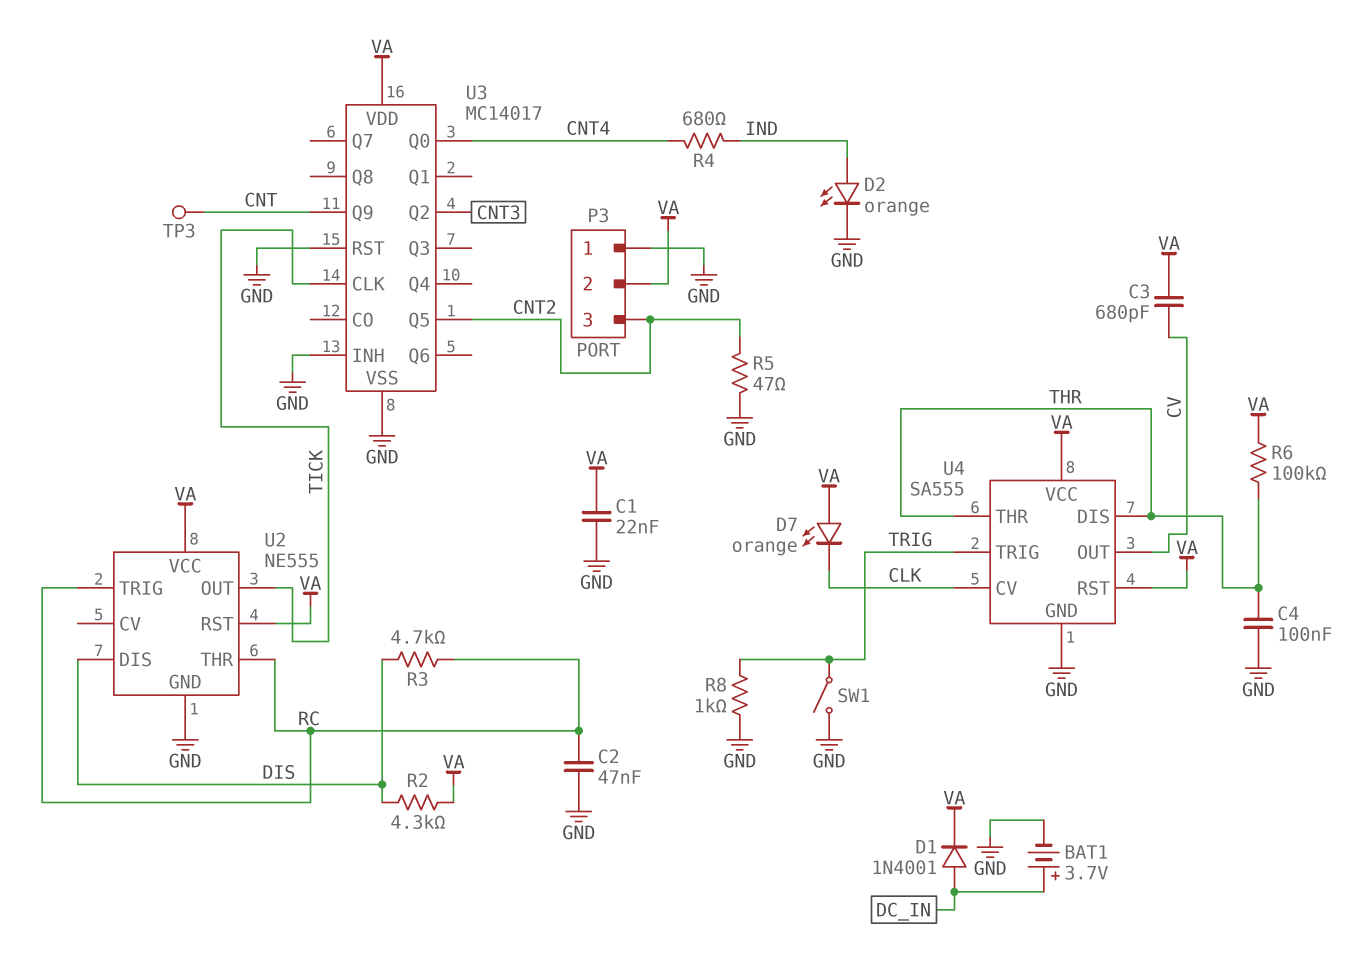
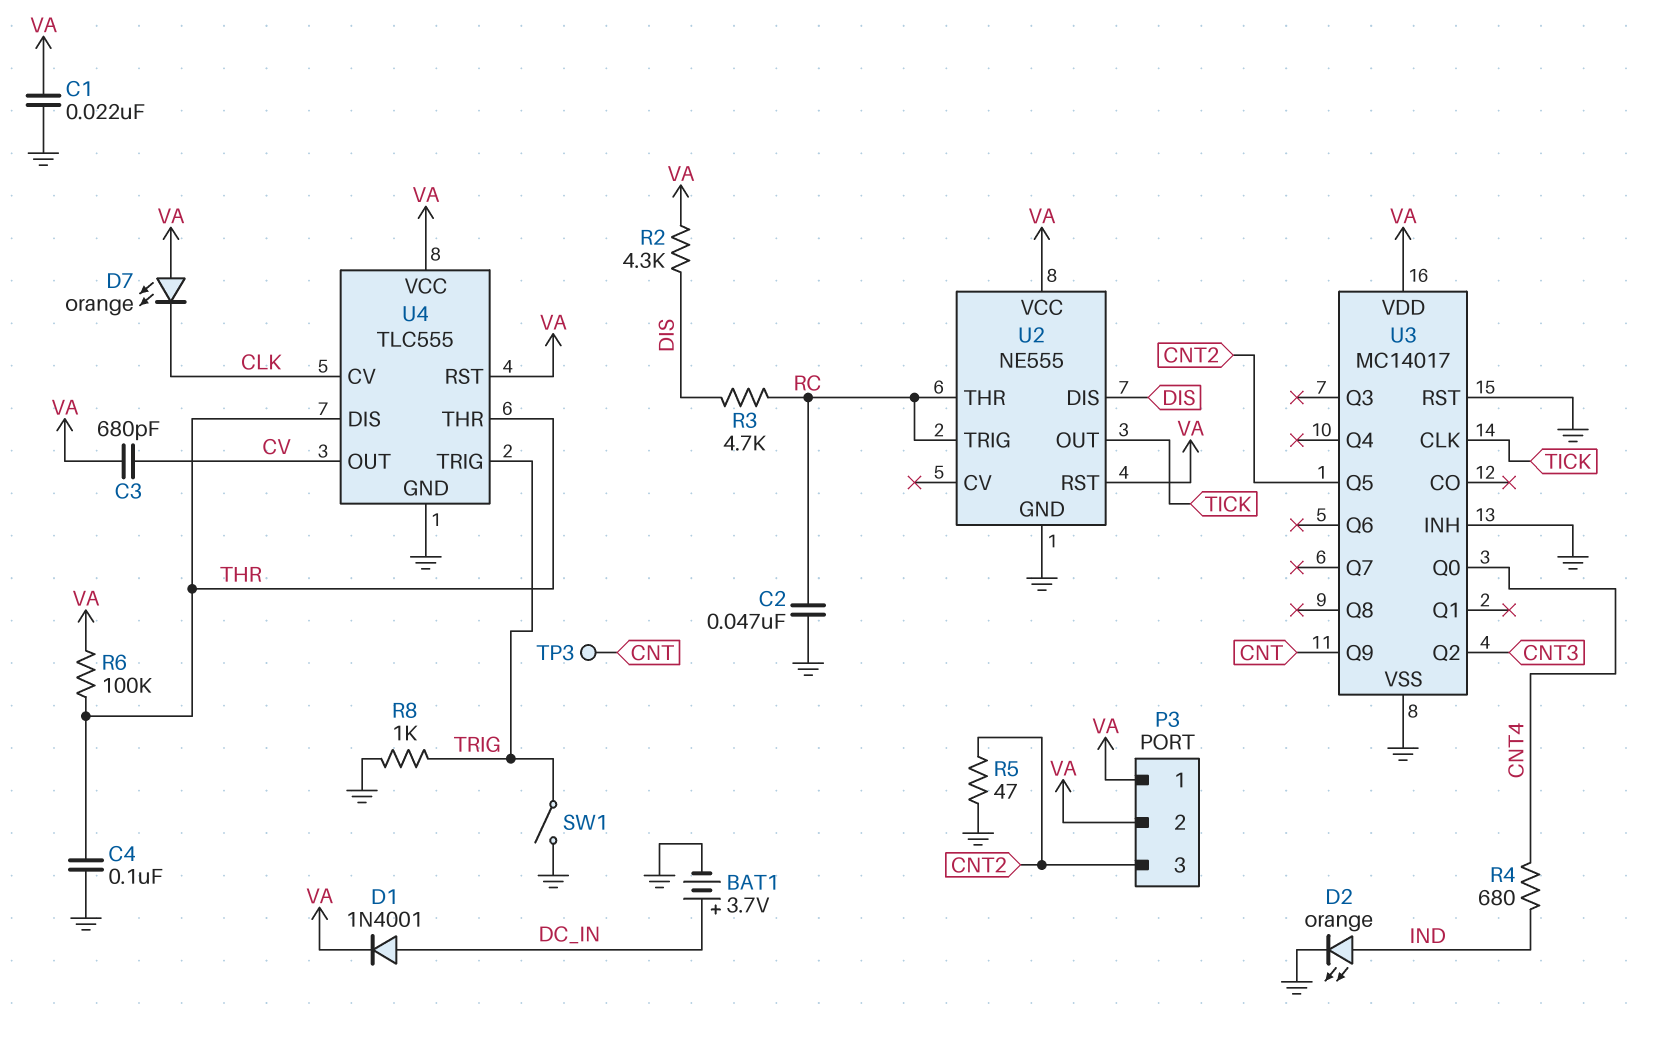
P3 pin 1: GND -> VA
U4: SA555 -> TLC555

